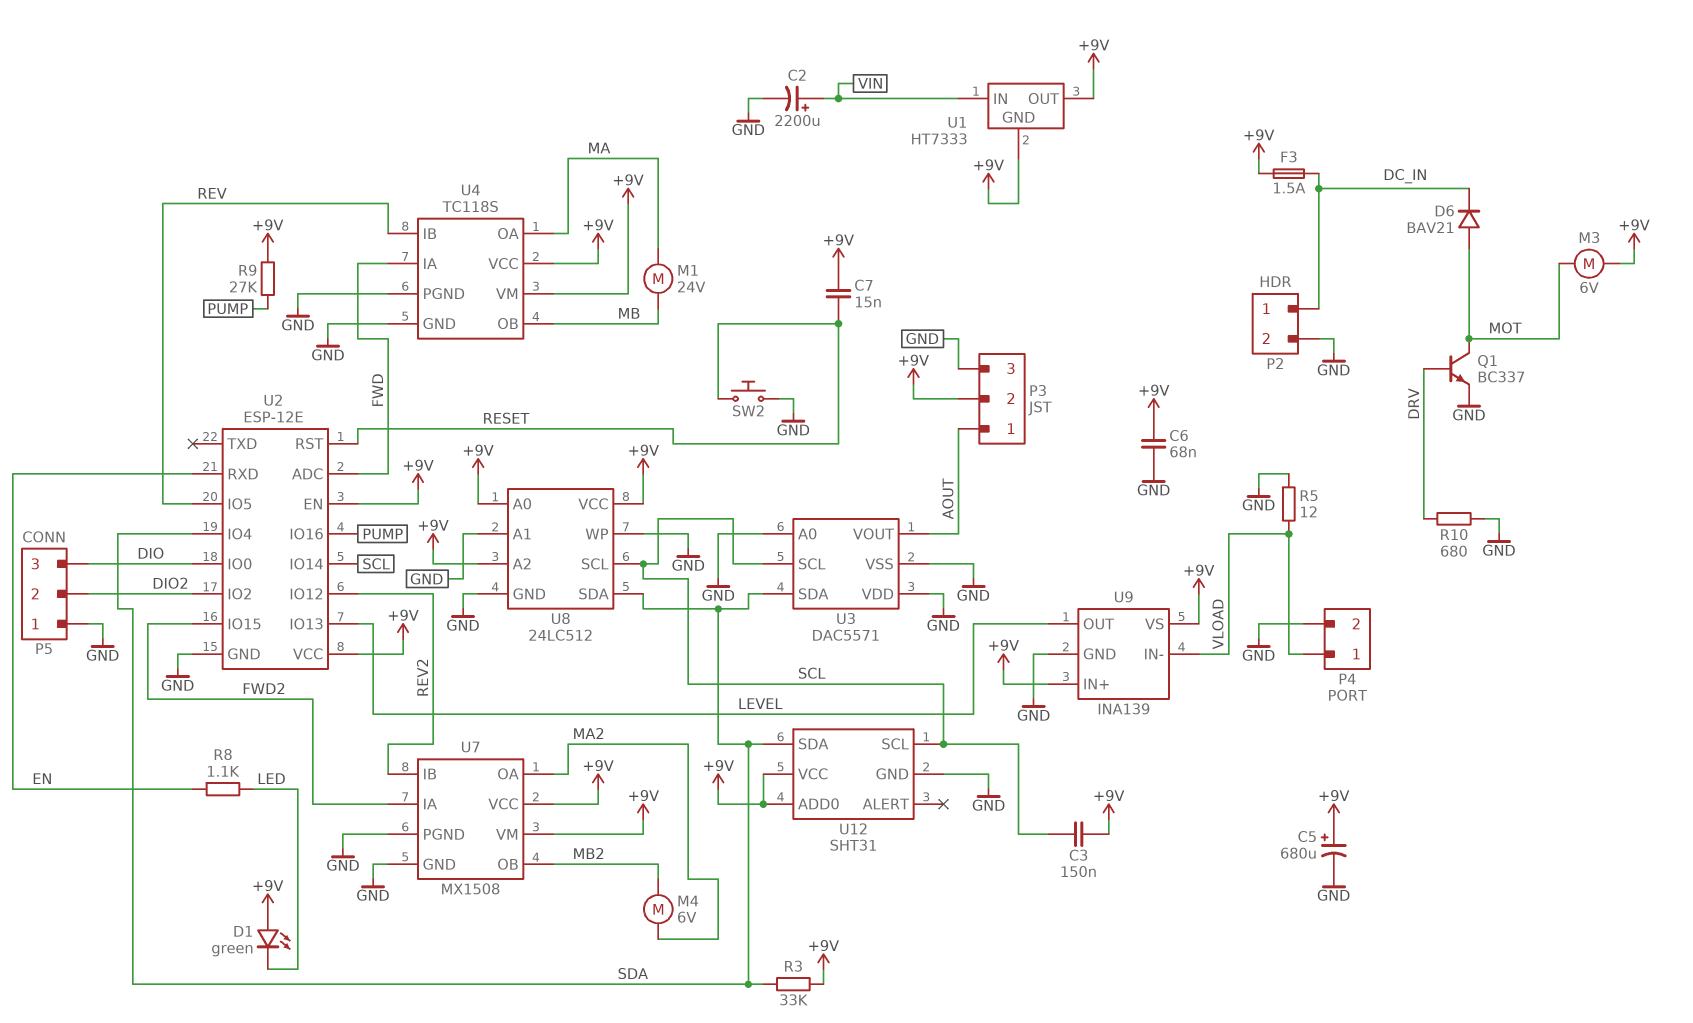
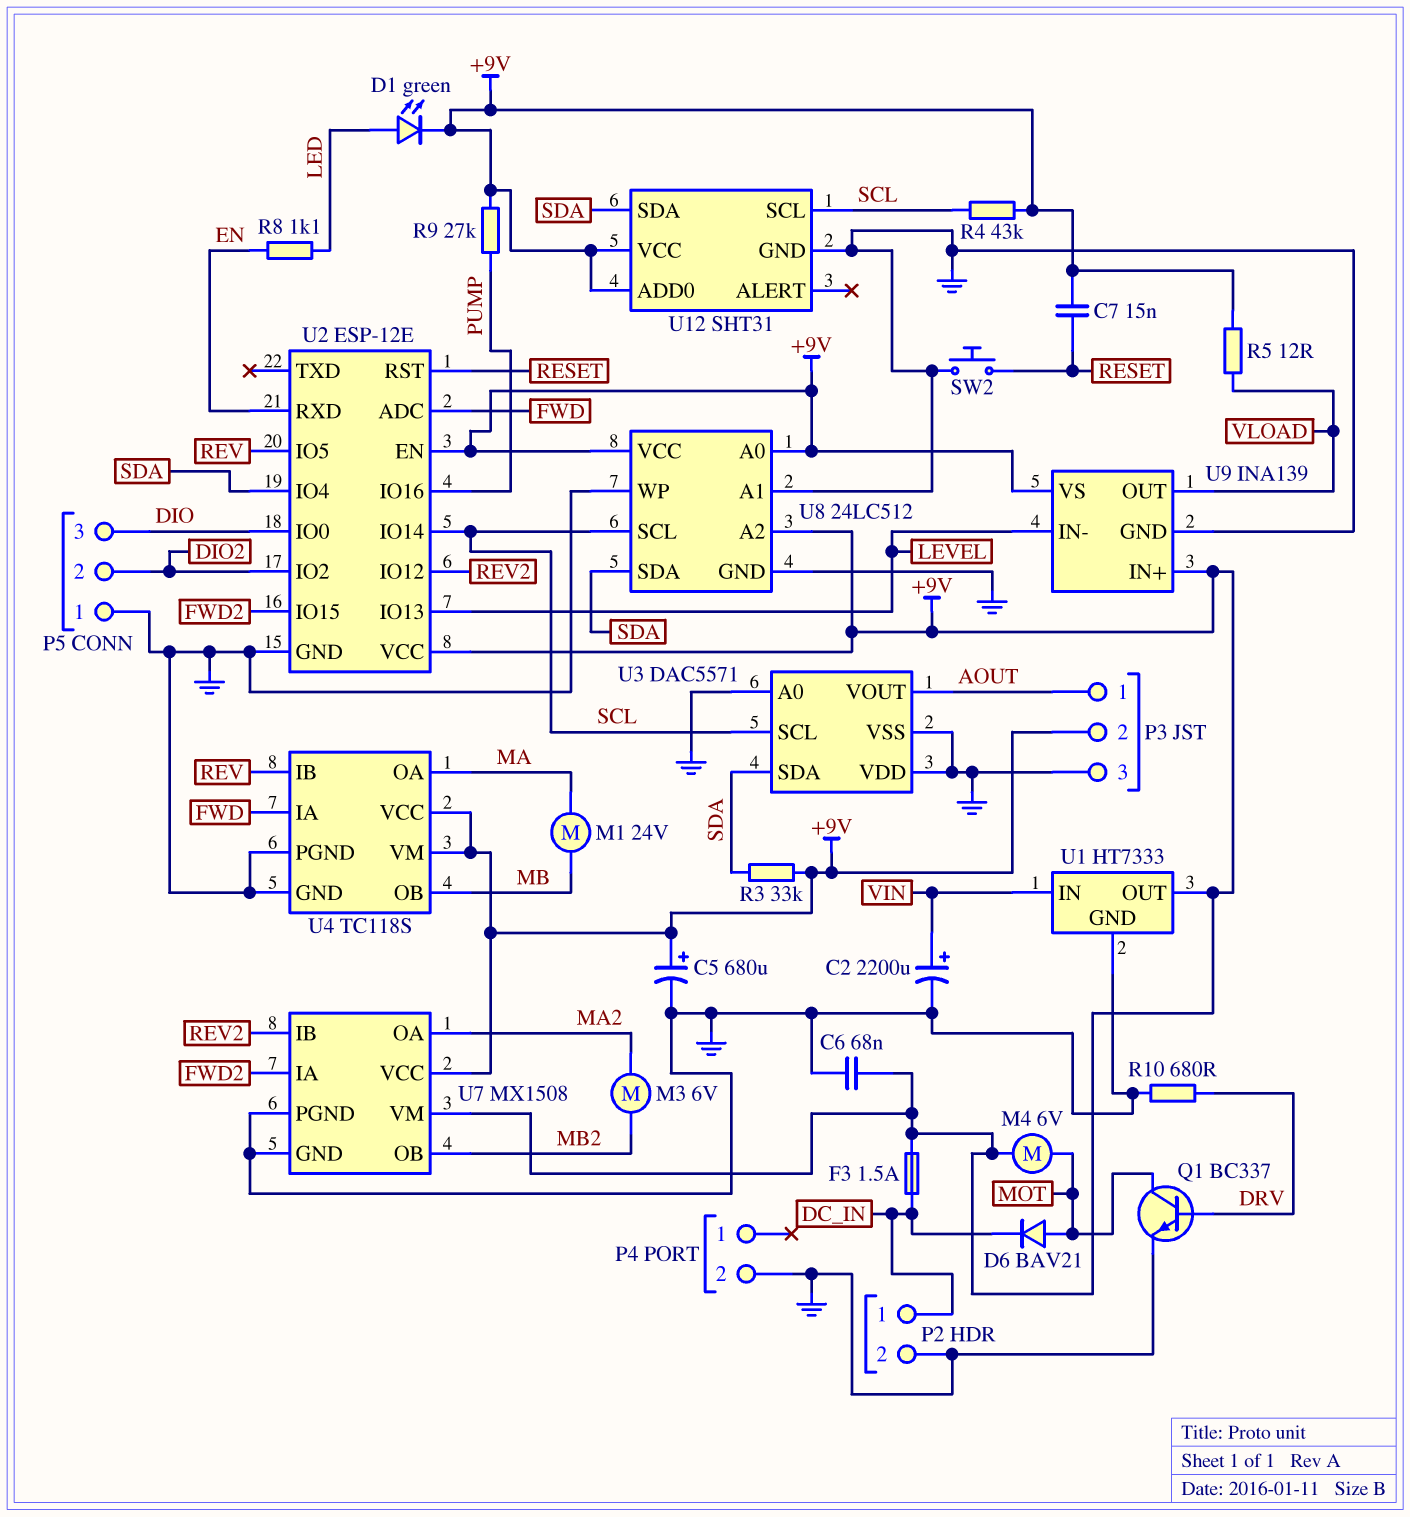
C3: 150nF (+9V, SCL) -> none
D1: LED green (A +9V, K LED) -> LED green (A LED, K +9V)
M3: motor 6V (+9V, MOT) -> motor 6V (MA2, MB2)
M4: motor 6V (MA2, MB2) -> motor 6V (+9V, MOT)
P4 pin 1: VLOAD -> none
R4: none -> 43k (+9V, SCL)
R5: 12 (GND, VLOAD) -> 12 (+9V, VLOAD)
U1 pin GND: +9V -> GND
U9 pin IN-: VLOAD -> LEVEL
U9 pin OUT: LEVEL -> VLOAD

